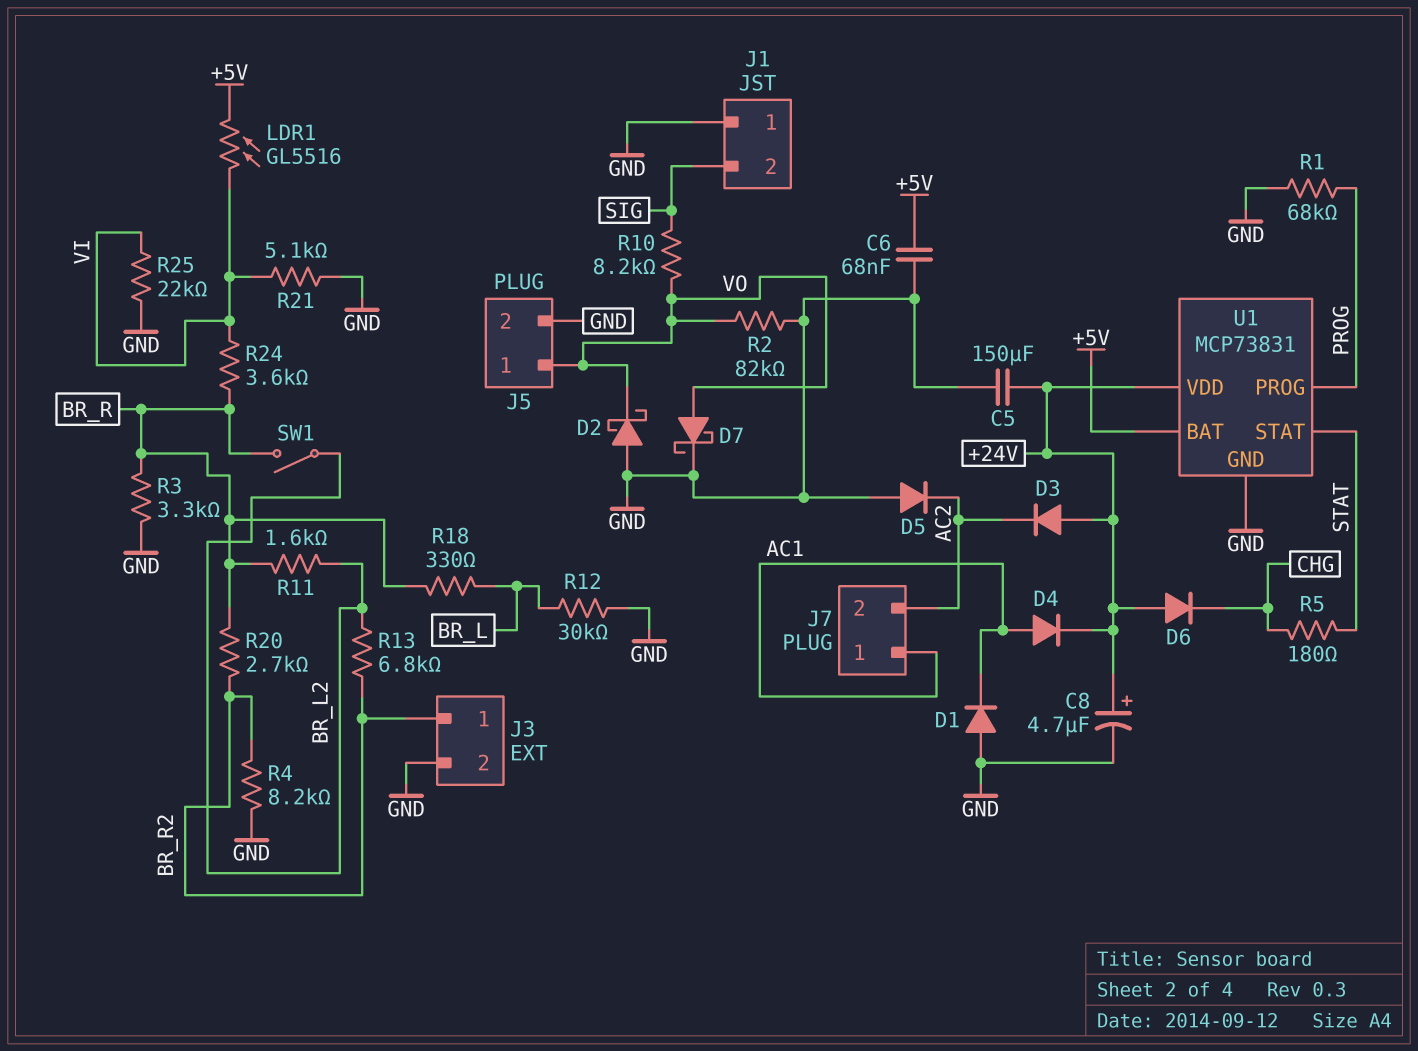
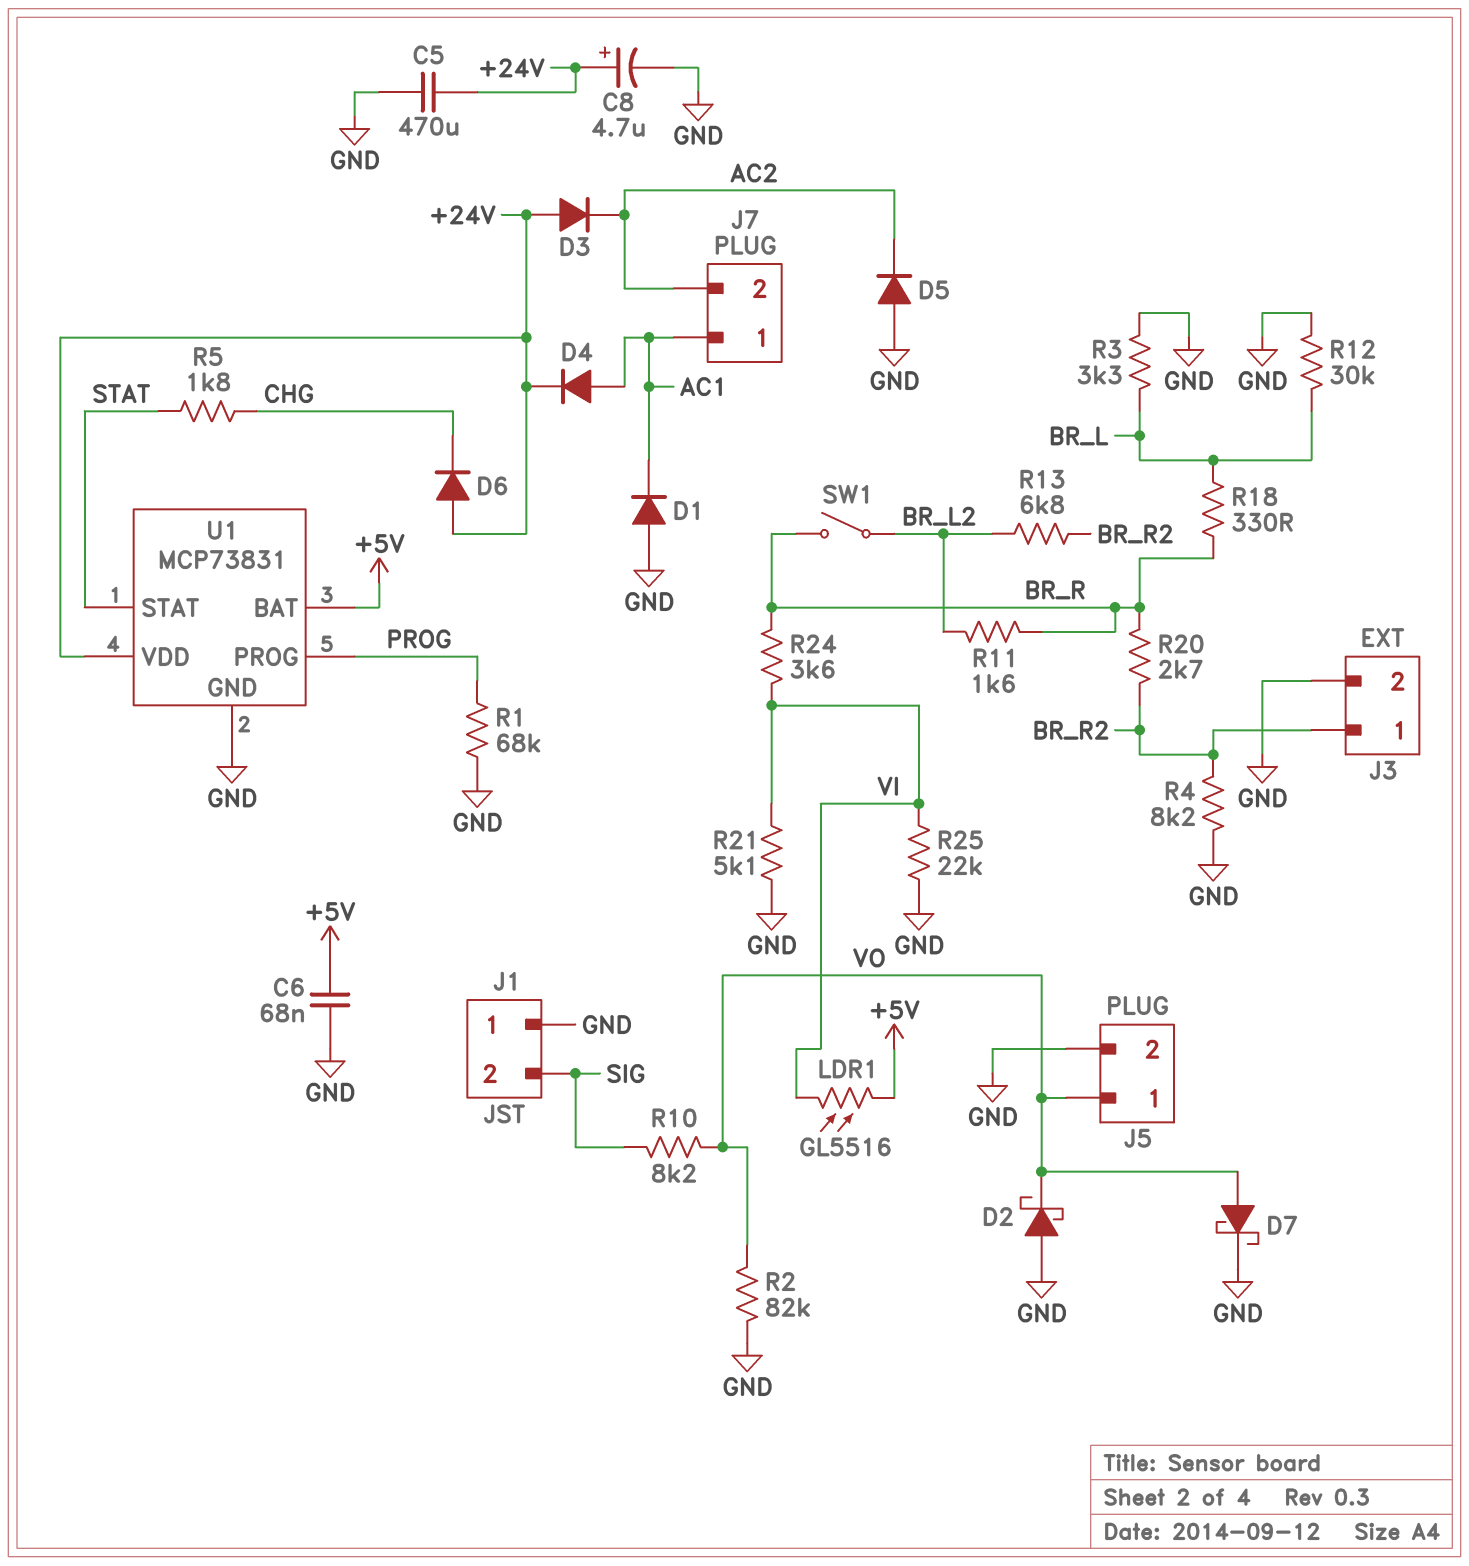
C5: 150uF (+24V, GND) -> 470uF (+24V, GND)
R3: 3.3k (BR_R, GND) -> 3.3k (BR_L, GND)
R5: 180 (CHG, STAT) -> 1.8k (CHG, STAT)

